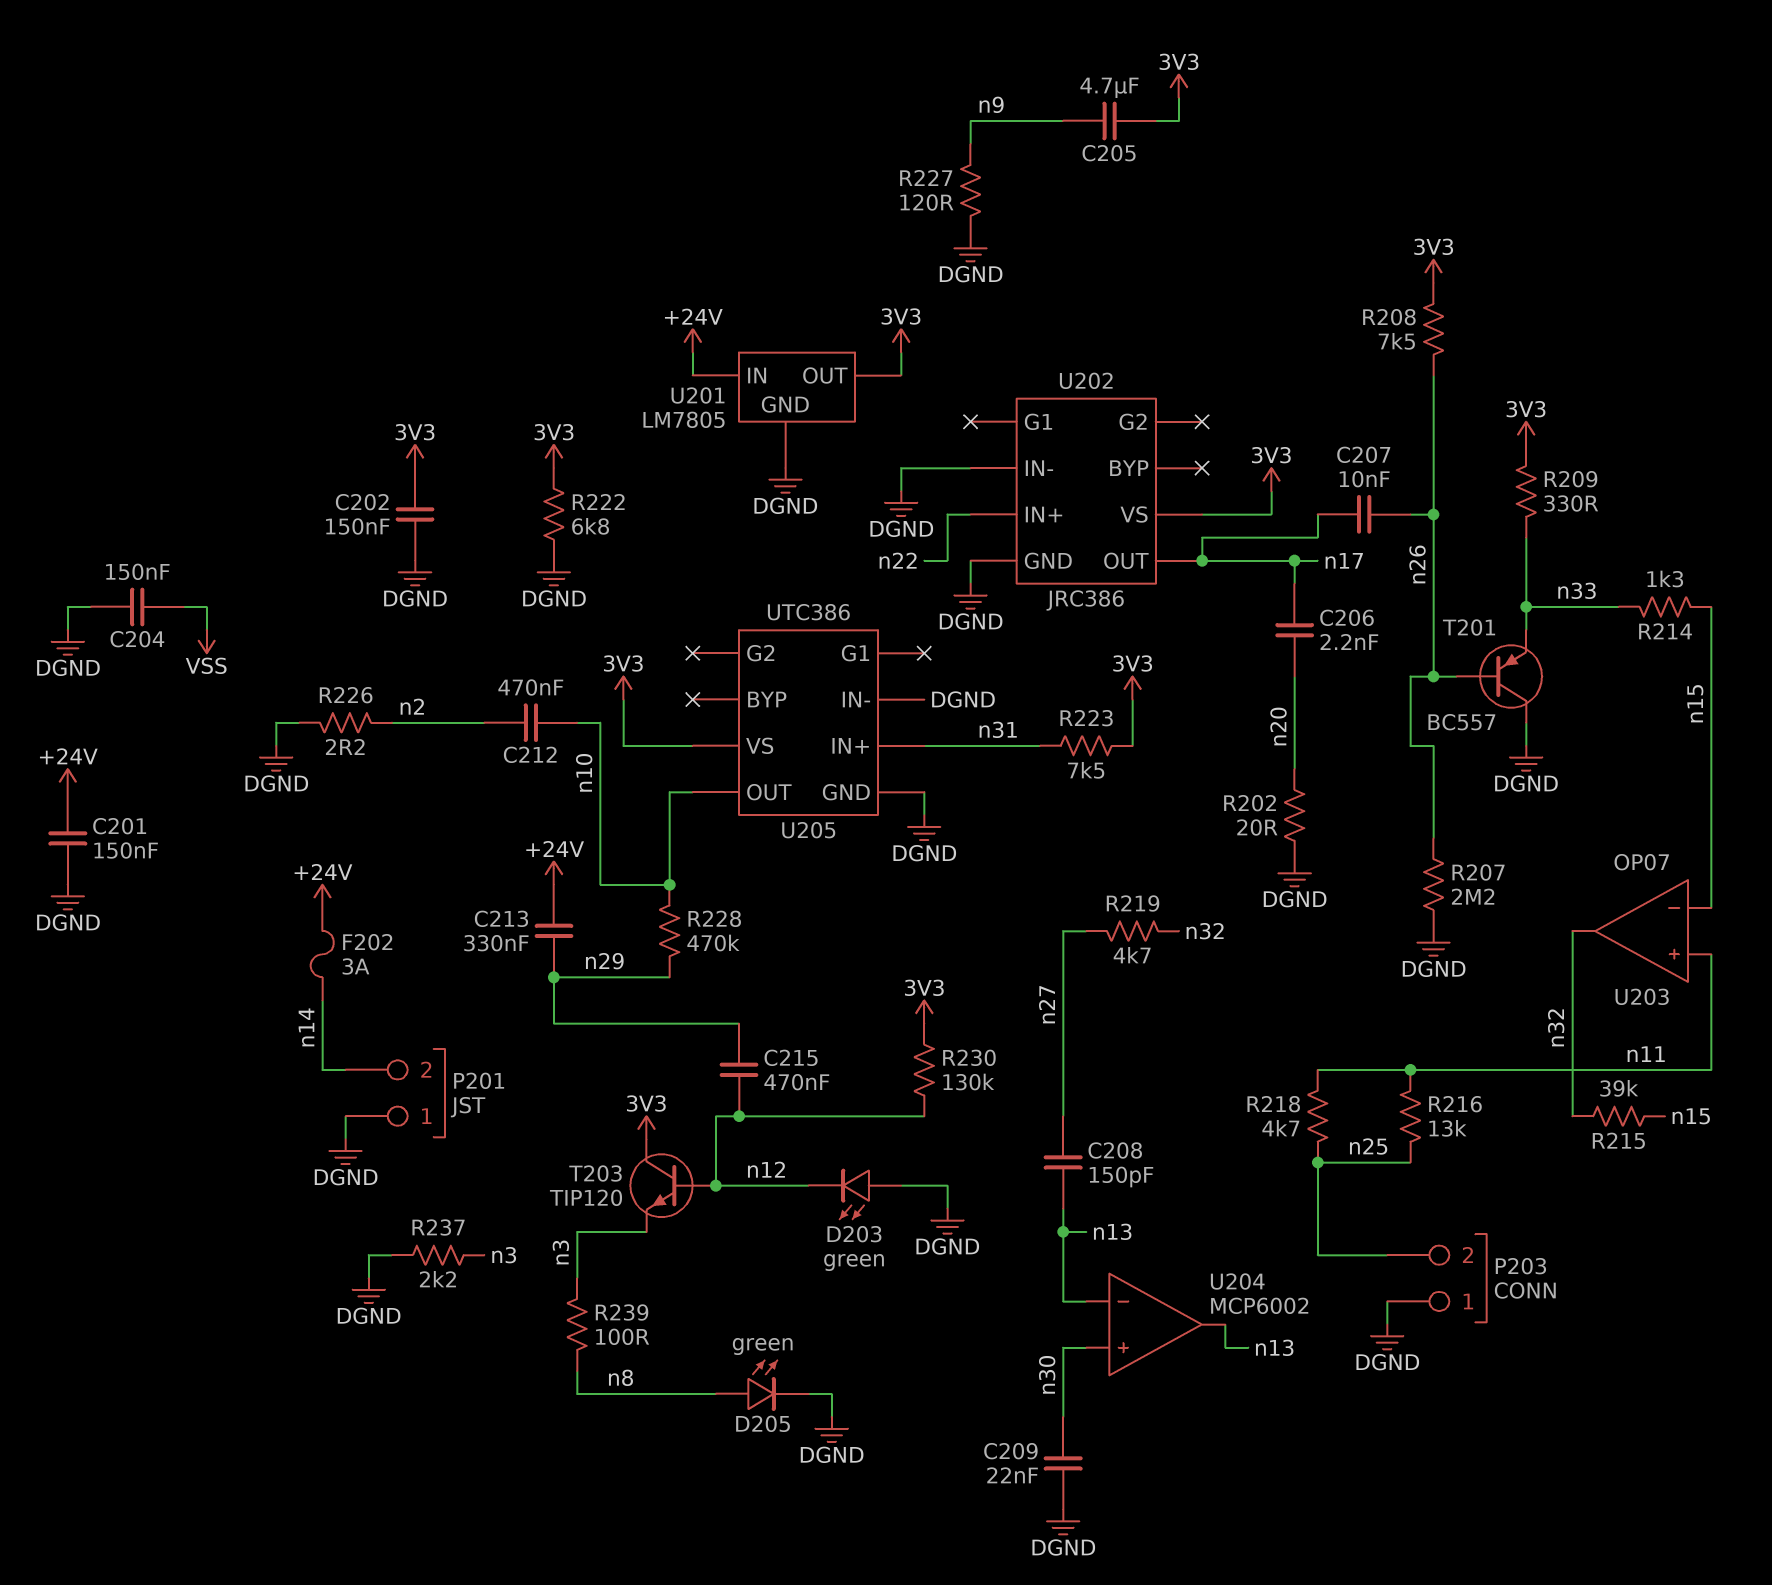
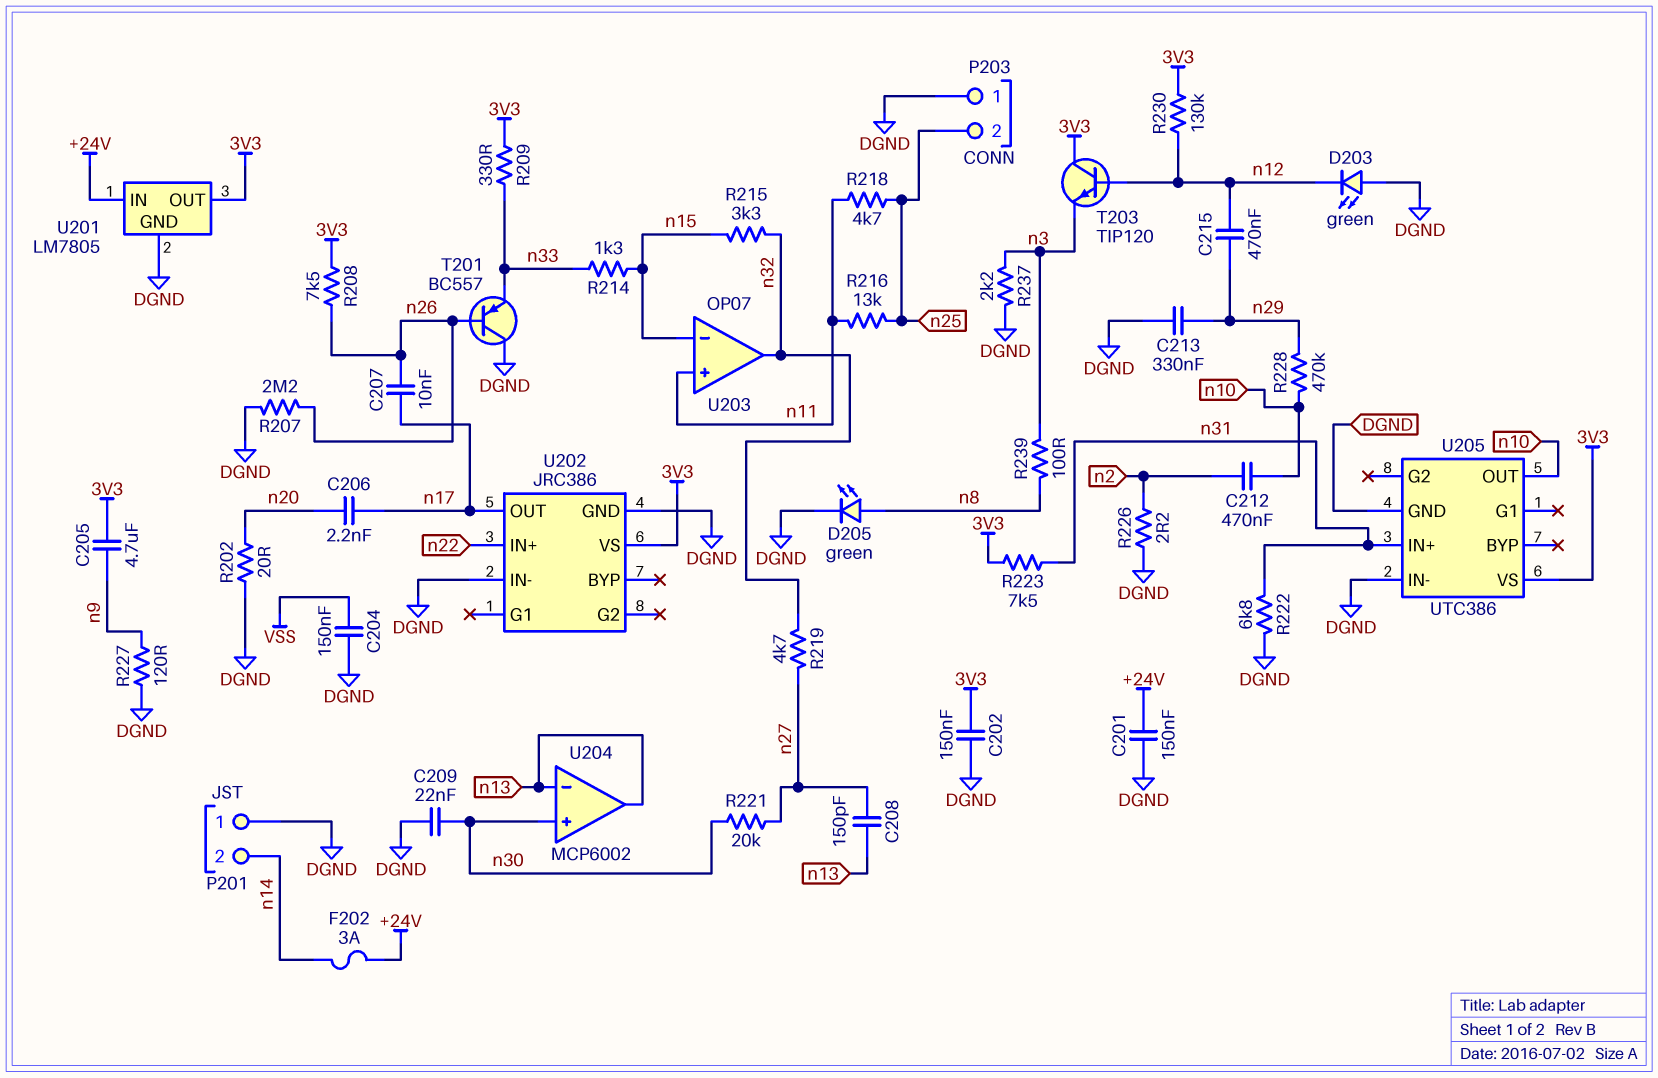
C213: 330nF (+24V, n29) -> 330nF (DGND, n29)
R215: 39k (n15, n32) -> 3.3k (n15, n32)
R221: none -> 20k (n27, n30)
R222: 6.8k (3V3, DGND) -> 6.8k (DGND, n31)

